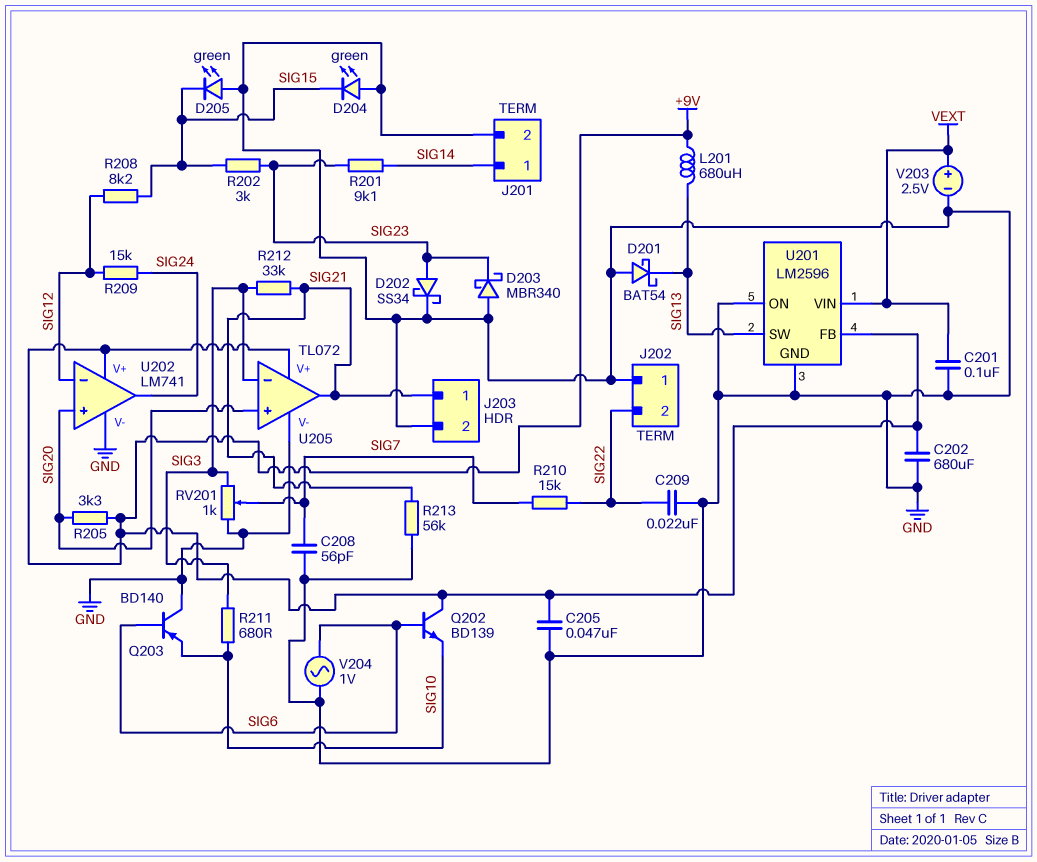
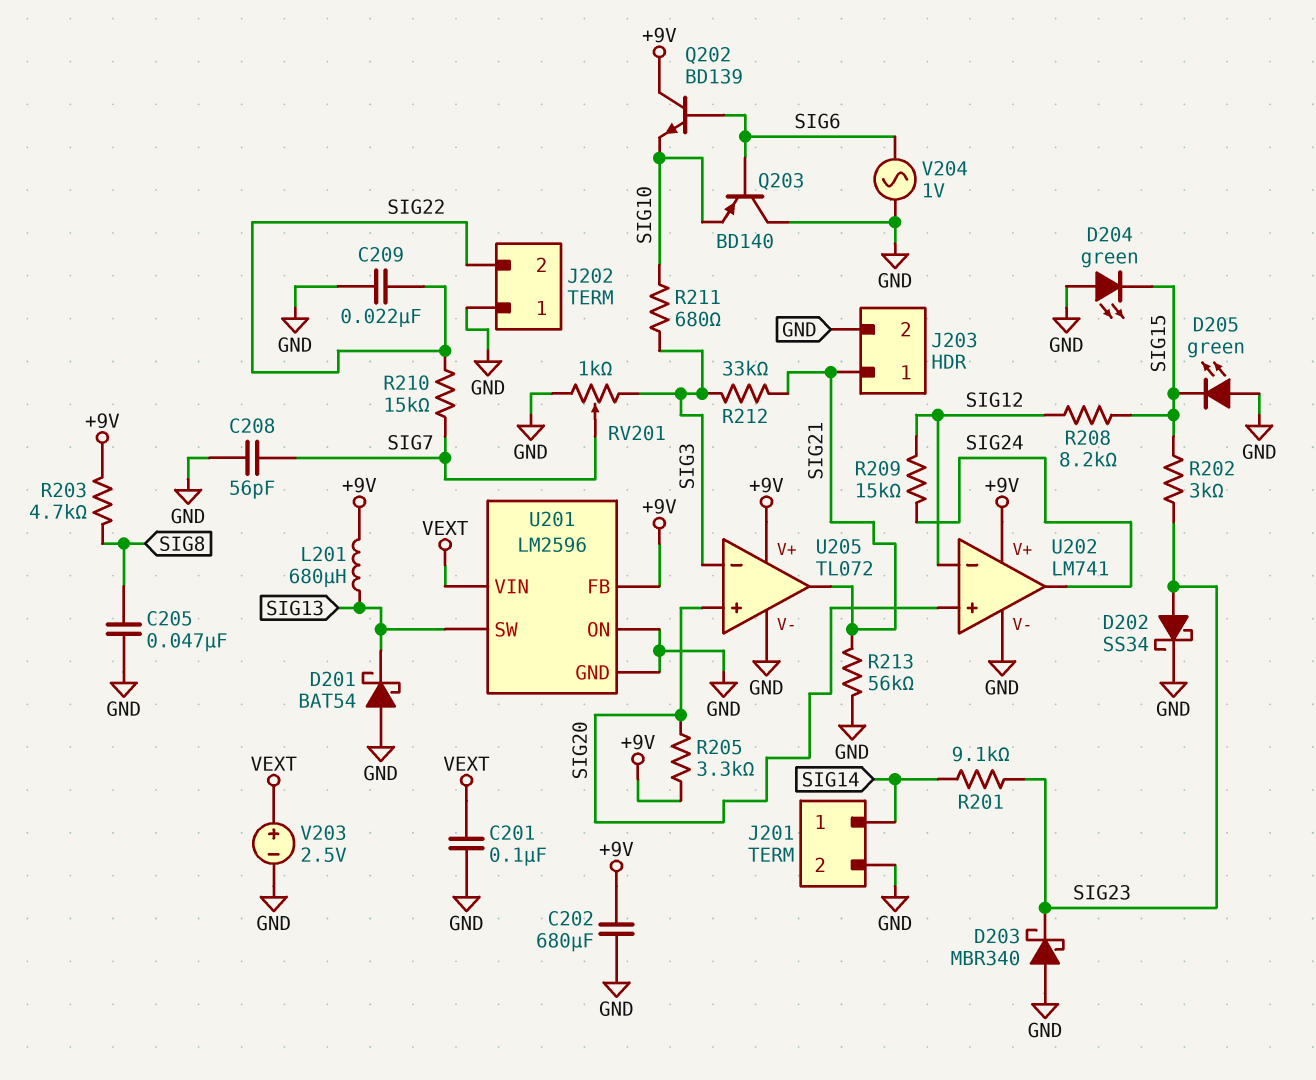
C205: 47nF (+9V, GND) -> 47nF (GND, SIG8)
R203: none -> 4.7k (+9V, SIG8)

